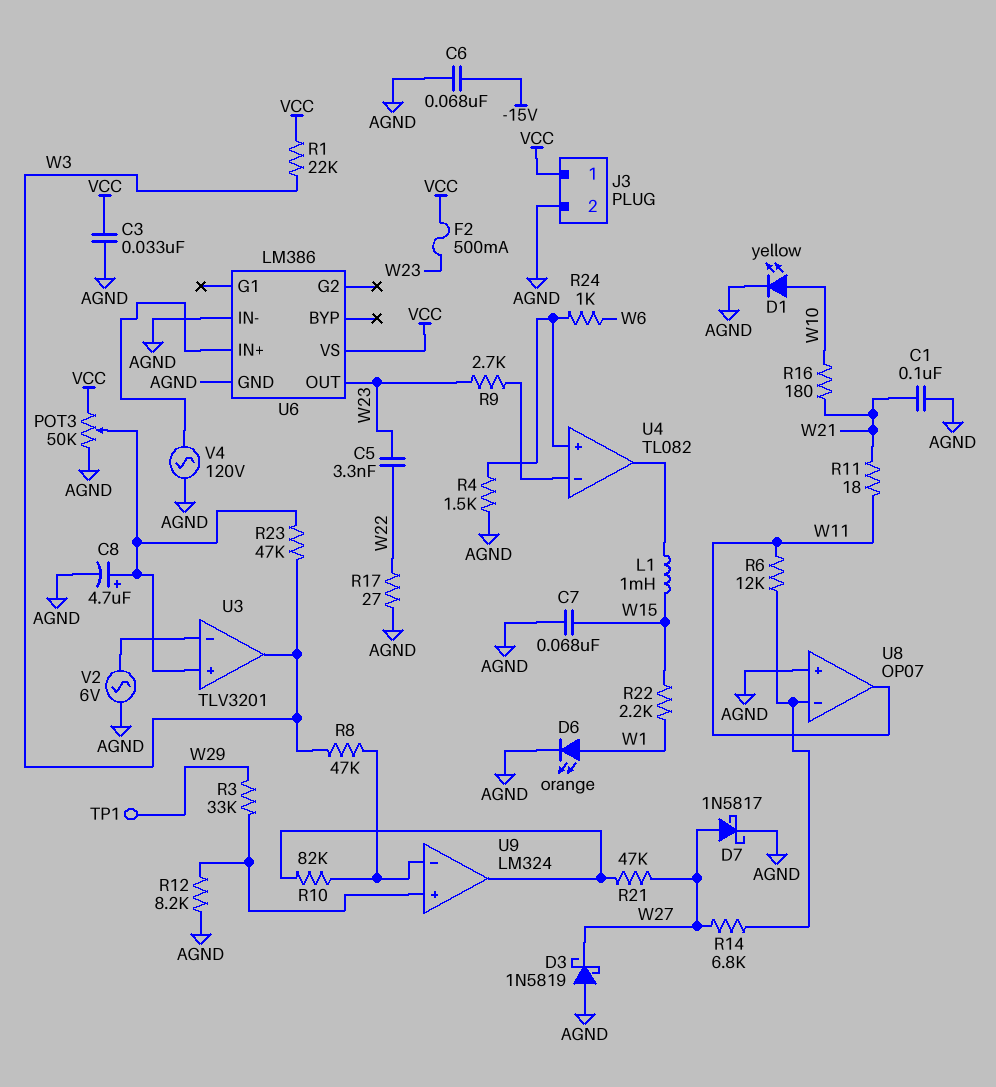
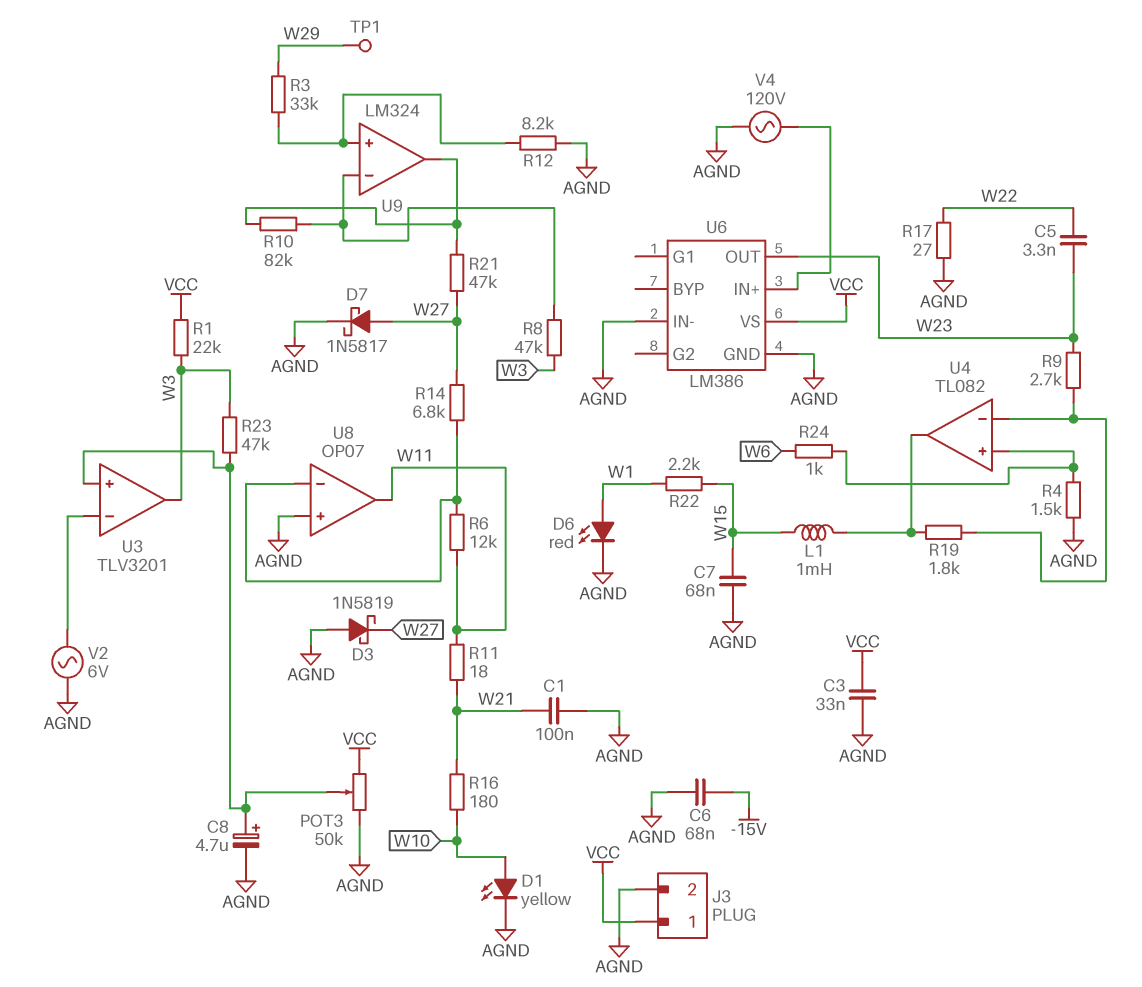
D6: LED orange (A W1, K AGND) -> LED red (A W1, K AGND)
F2: 500mA (VCC, W23) -> none
R19: none -> 1.8k (U4/in-, U4/out)

